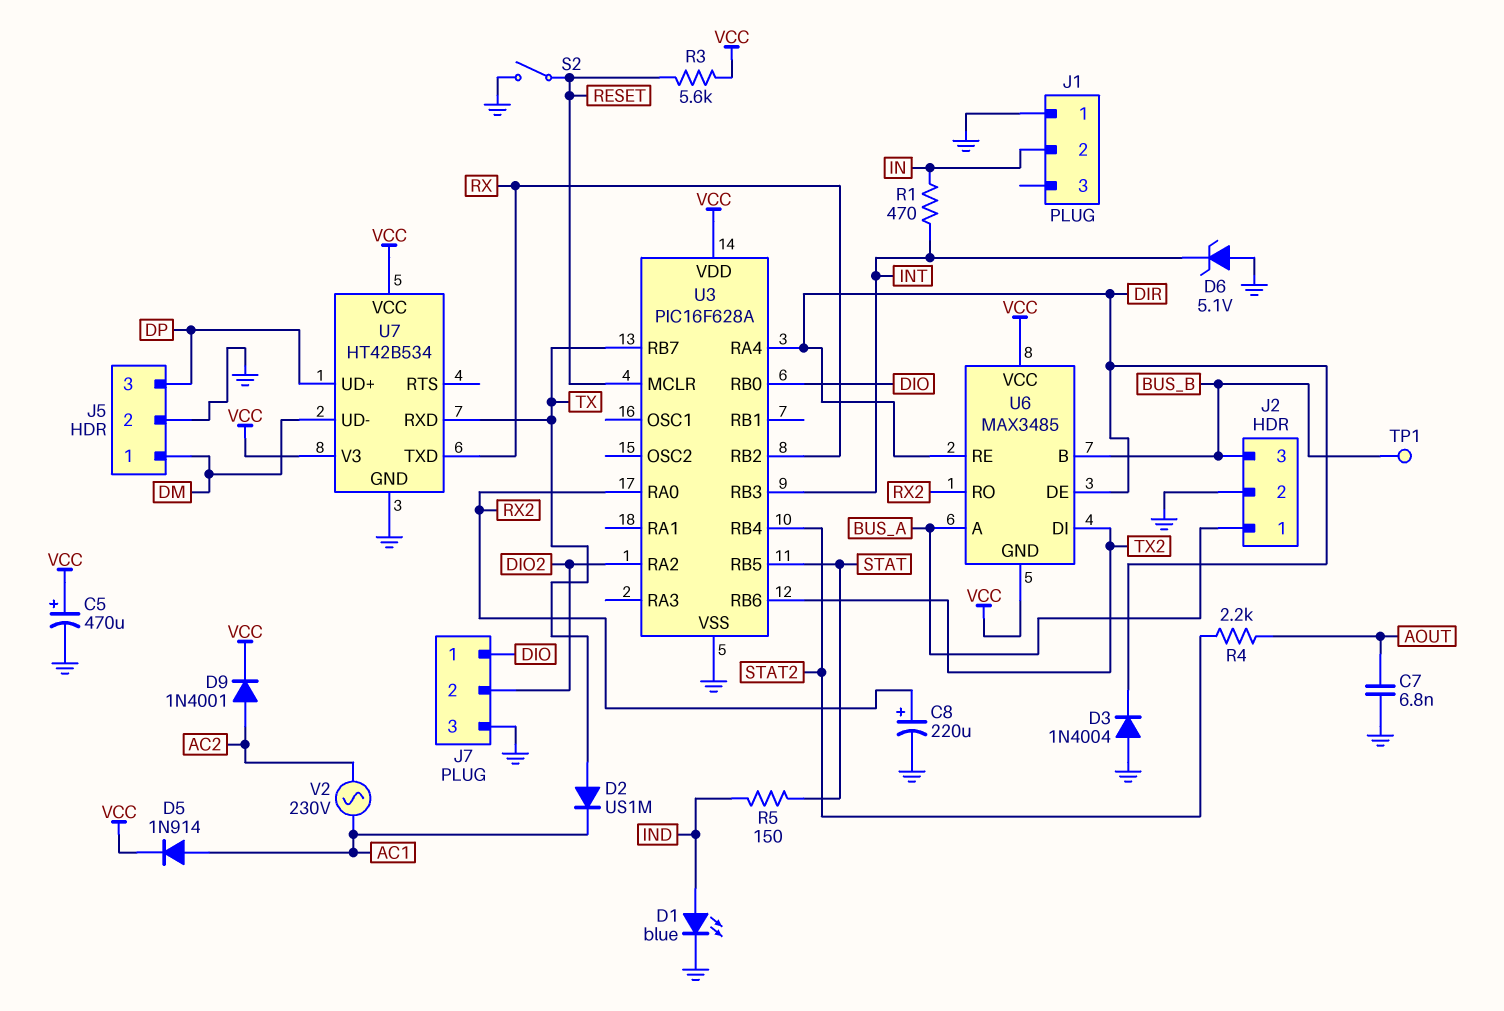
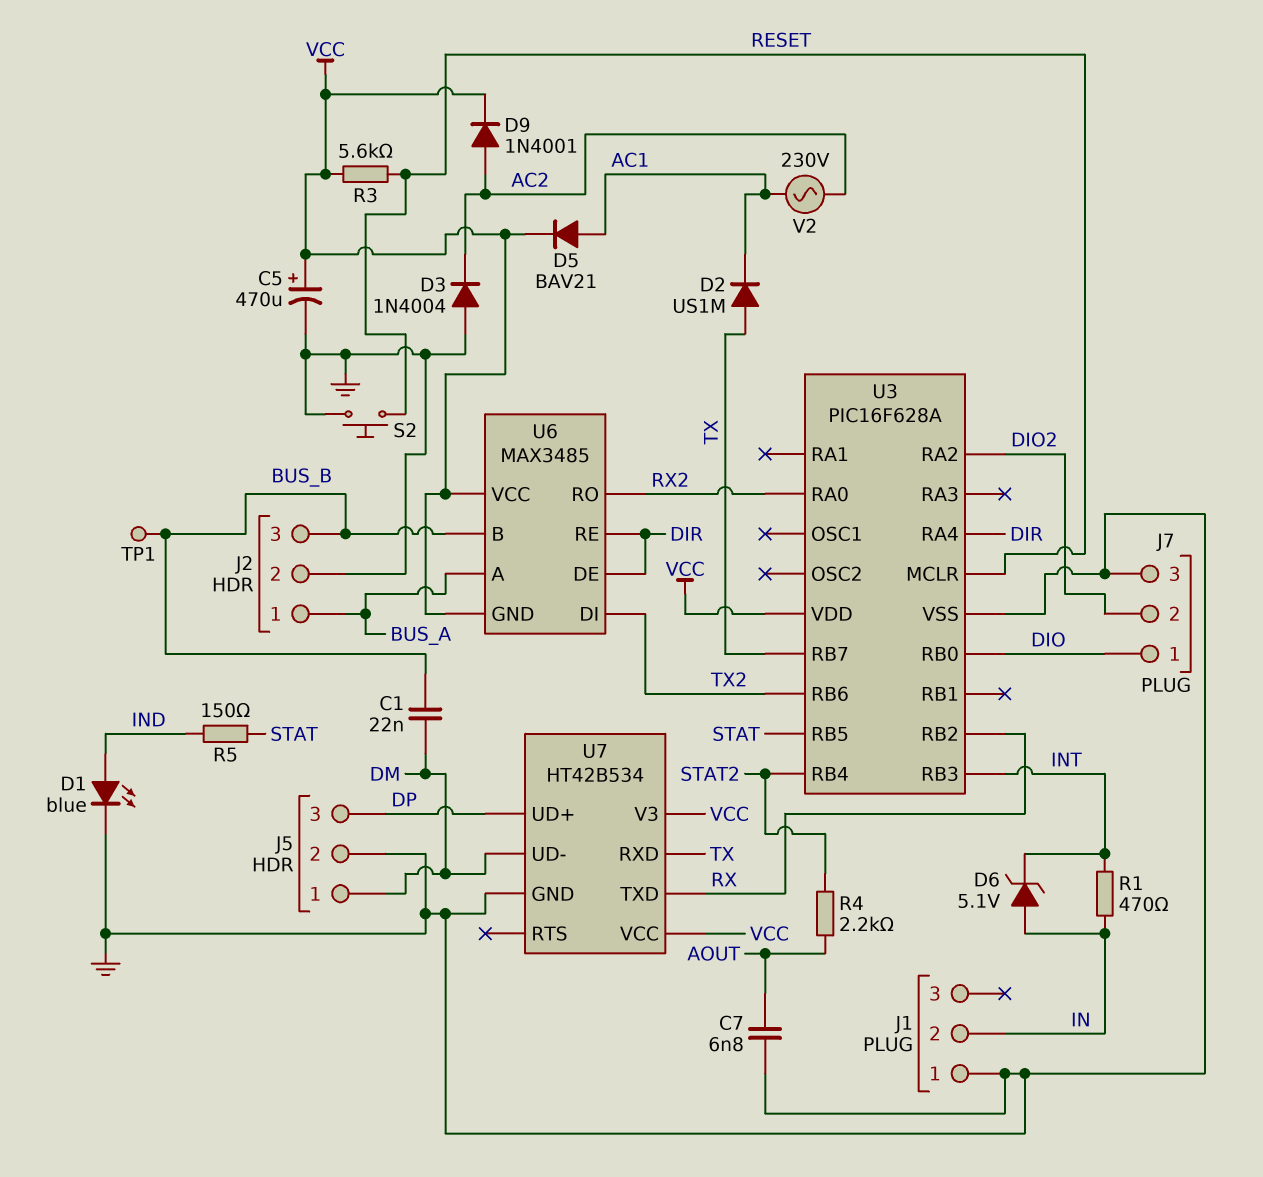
C1: none -> 22nF (BUS_B, DM)
C8: 220uF (plus RX2, minus GND) -> none
D3: diode 1N4004 (A GND, K DIR) -> diode 1N4004 (A GND, K AC2)
D5: diode 1N914 (A AC1, K VCC) -> diode BAV21 (A AC1, K VCC)
D6: zener 5.1V (A GND, K INT) -> zener 5.1V (A IN, K INT)
S2: switch (GND, RESET) -> button (GND, RESET)

